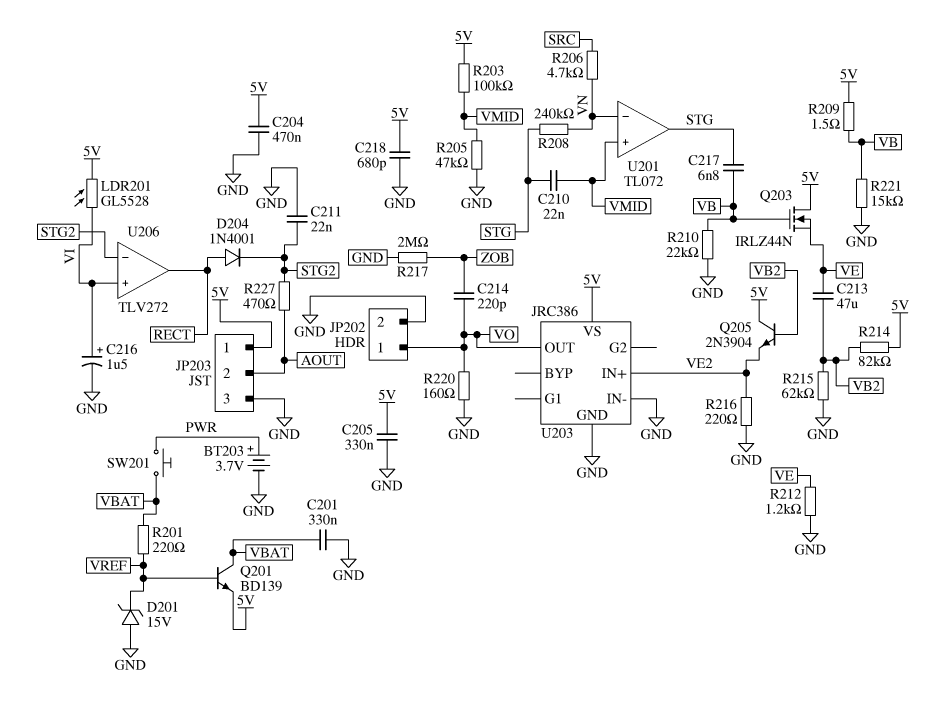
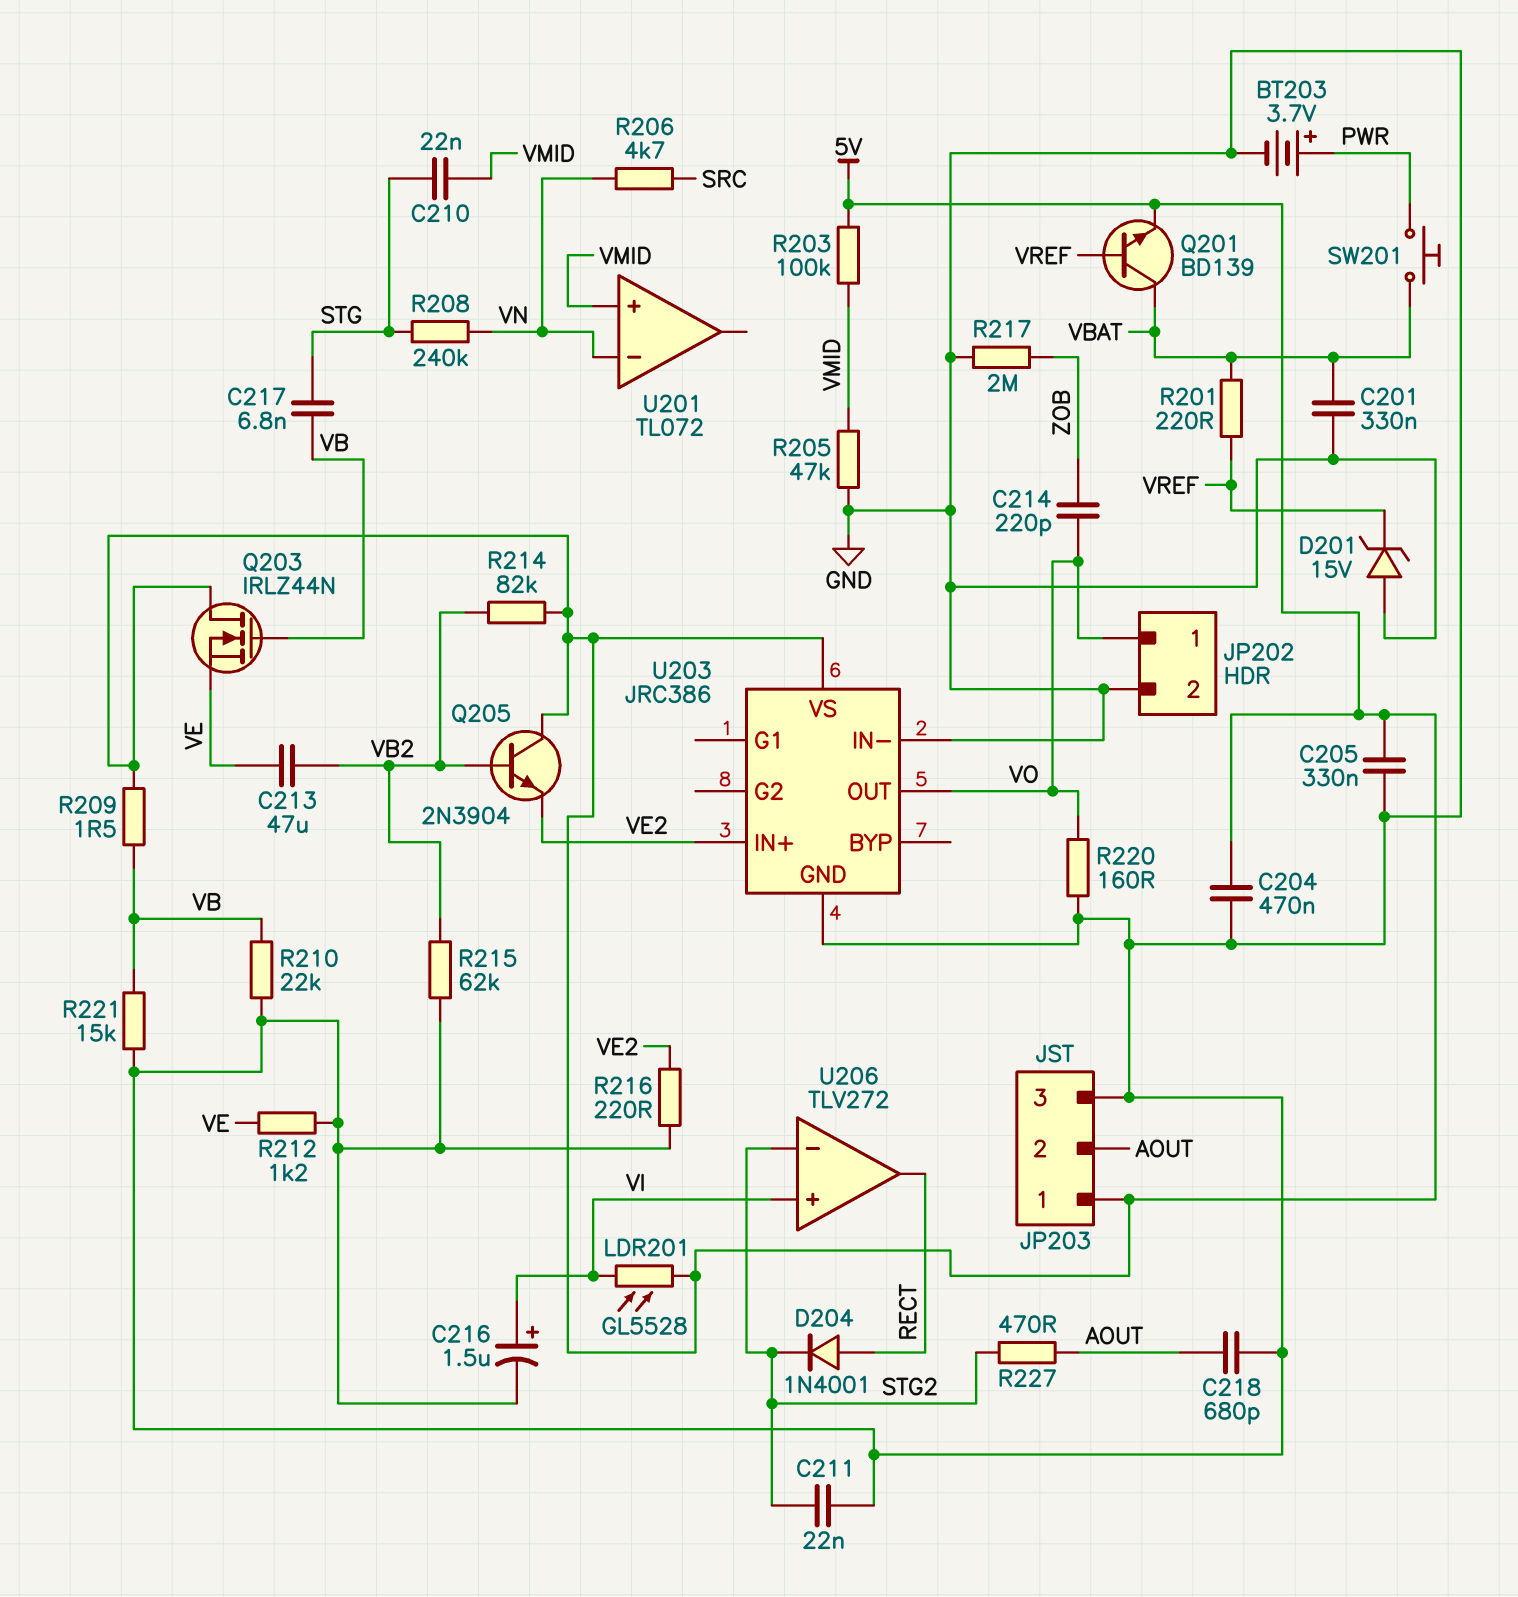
C218: 680pF (5V, GND) -> 680pF (AOUT, GND)
U201 pin out: STG -> none

